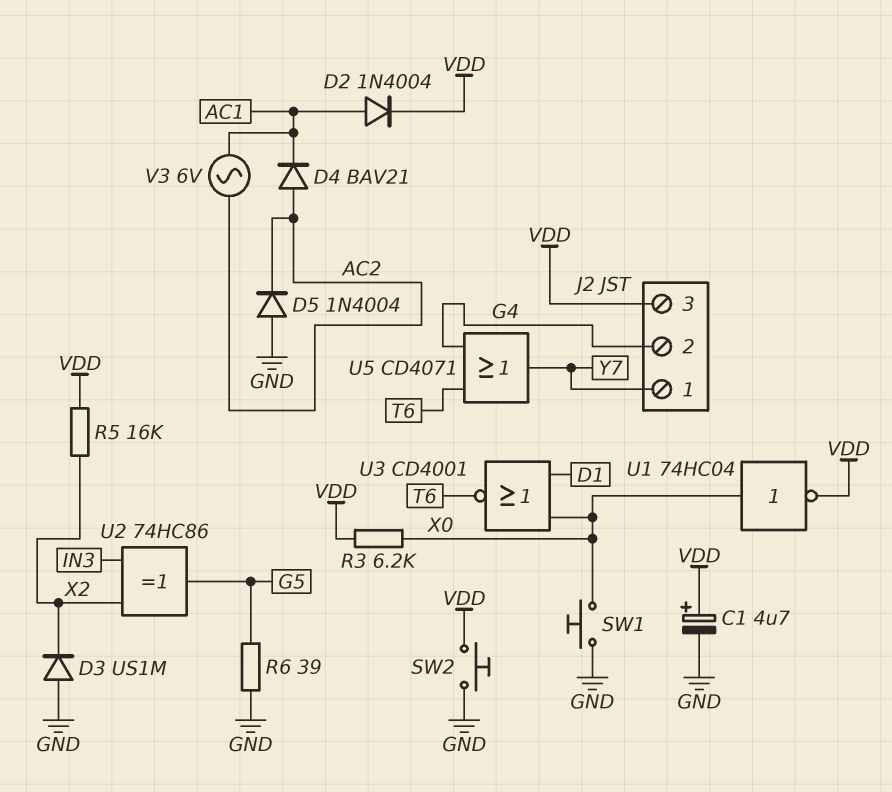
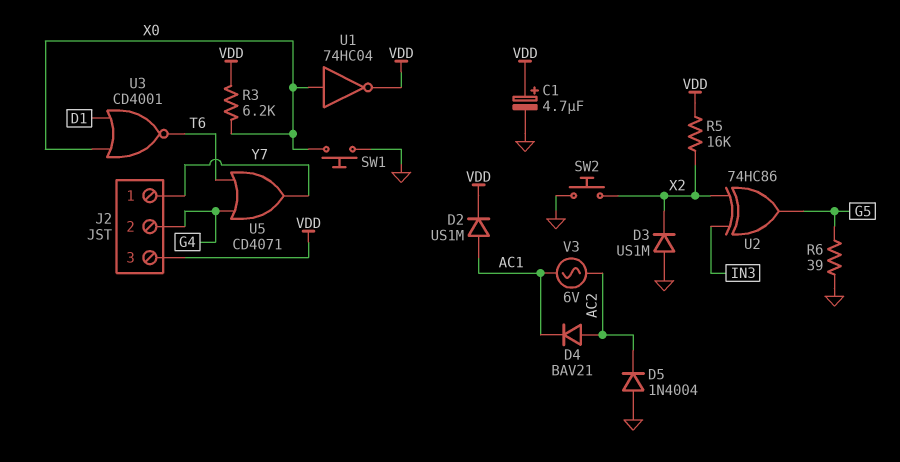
D2: diode 1N4004 (A AC1, K VDD) -> diode US1M (A AC1, K VDD)
SW2: button (GND, VDD) -> button (GND, X2)

